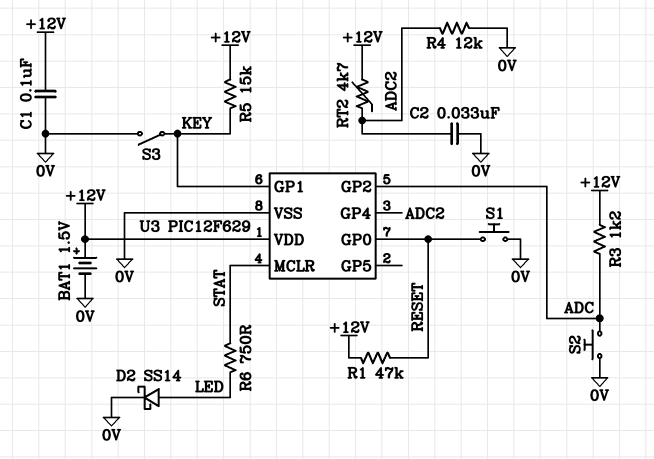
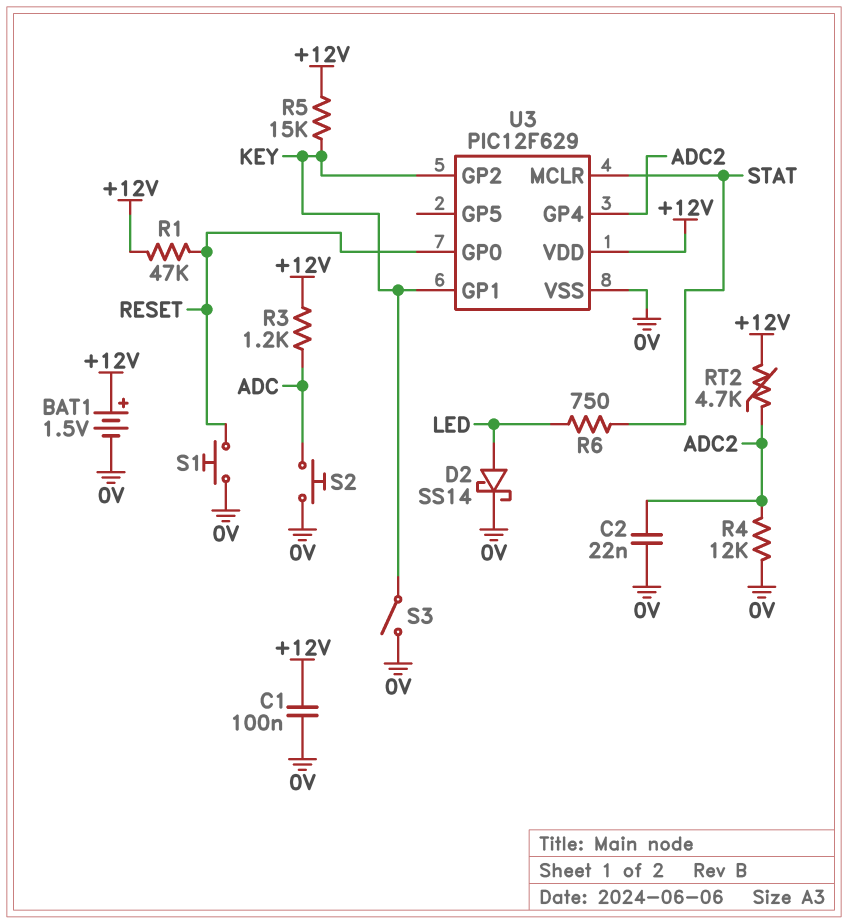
C2: 33nF (0V, ADC2) -> 22nF (0V, ADC2)
U3 pin GP2: ADC -> KEY

